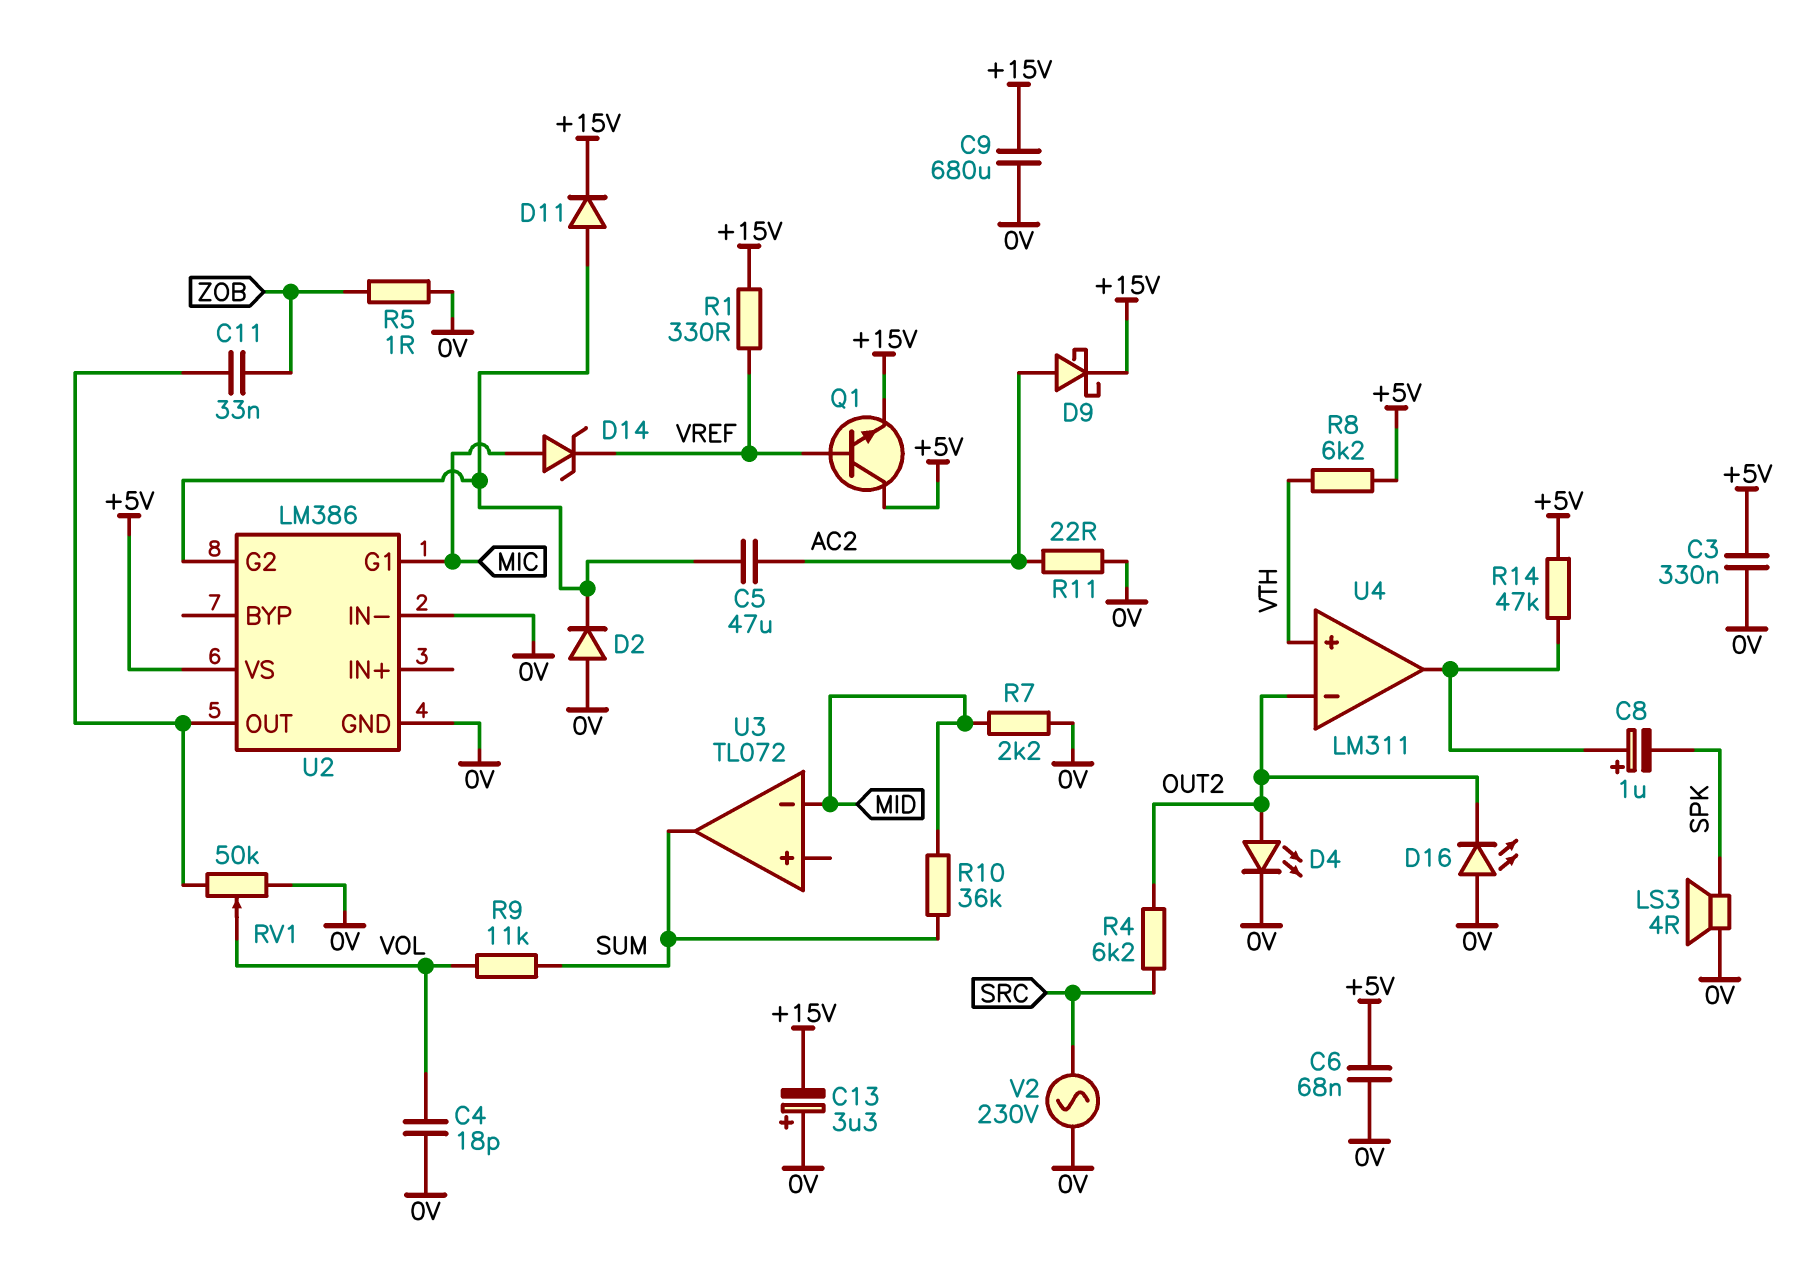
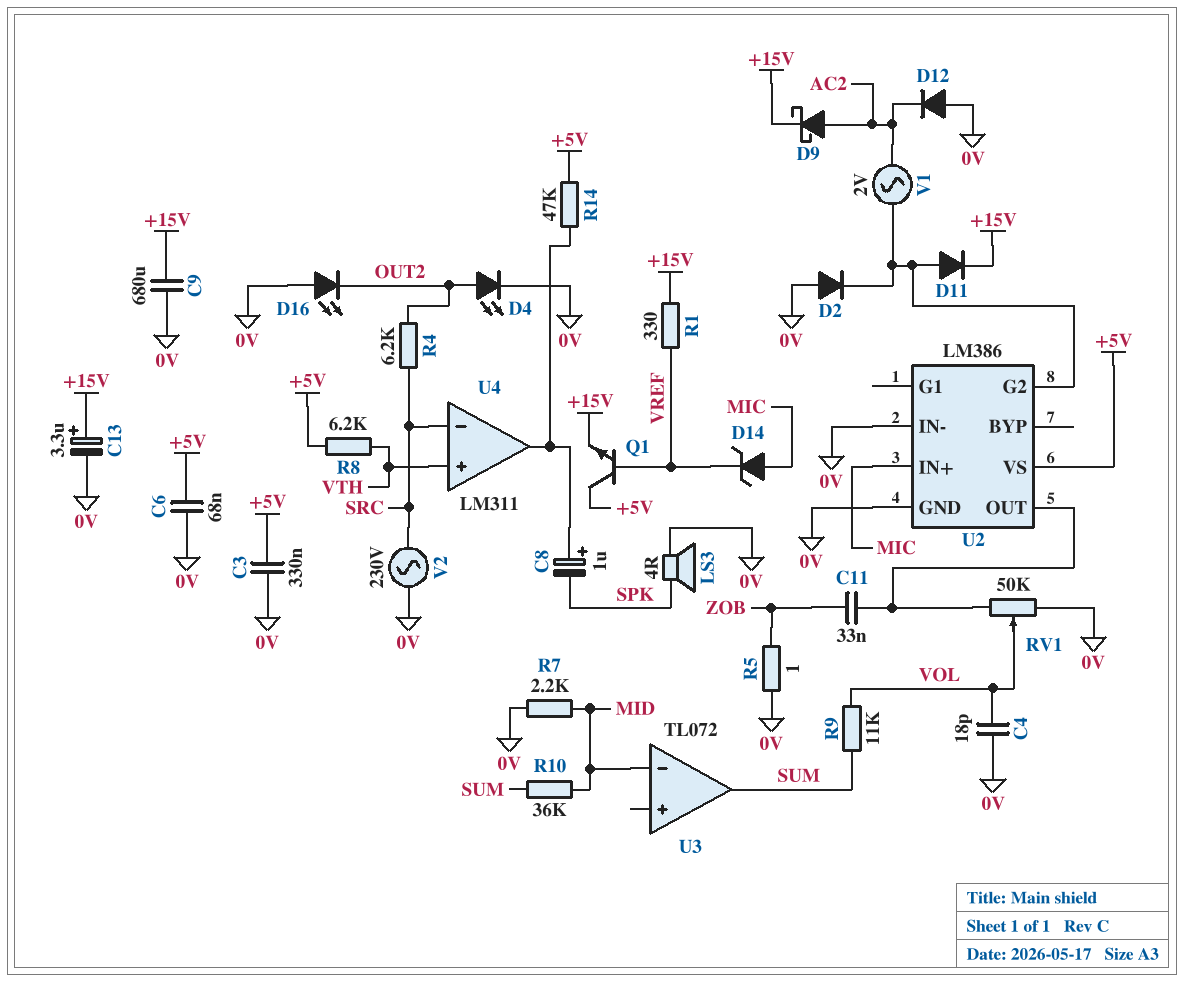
C5: 47uF (AC2, U2/G2) -> none
C13: 3.3uF (plus 0V, minus +15V) -> 3.3uF (plus +15V, minus 0V)
D12: none -> diode (A 0V, K AC2)
R11: 22 (0V, AC2) -> none
U2 pin G1: MIC -> none
U2 pin IN+: none -> MIC
U4 pin in-: OUT2 -> SRC
V1: none -> AC 2V (AC2, U2/G2)

